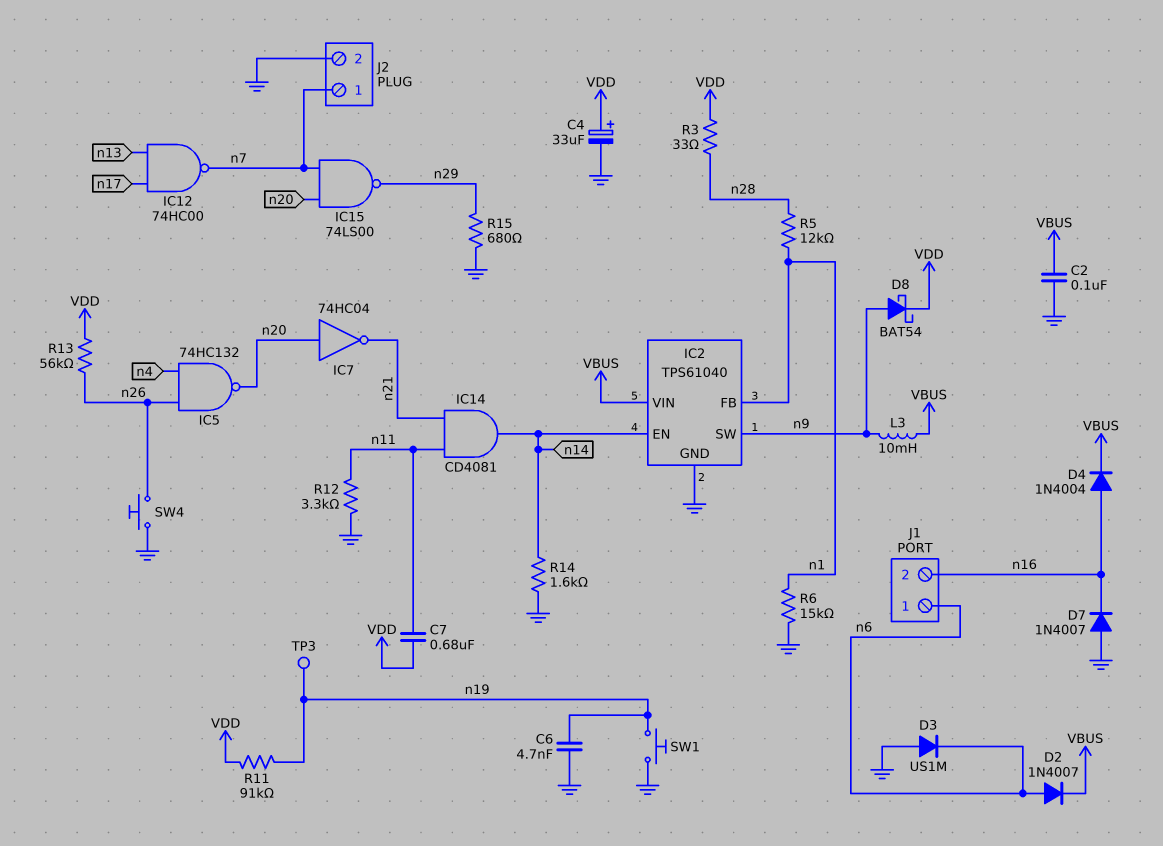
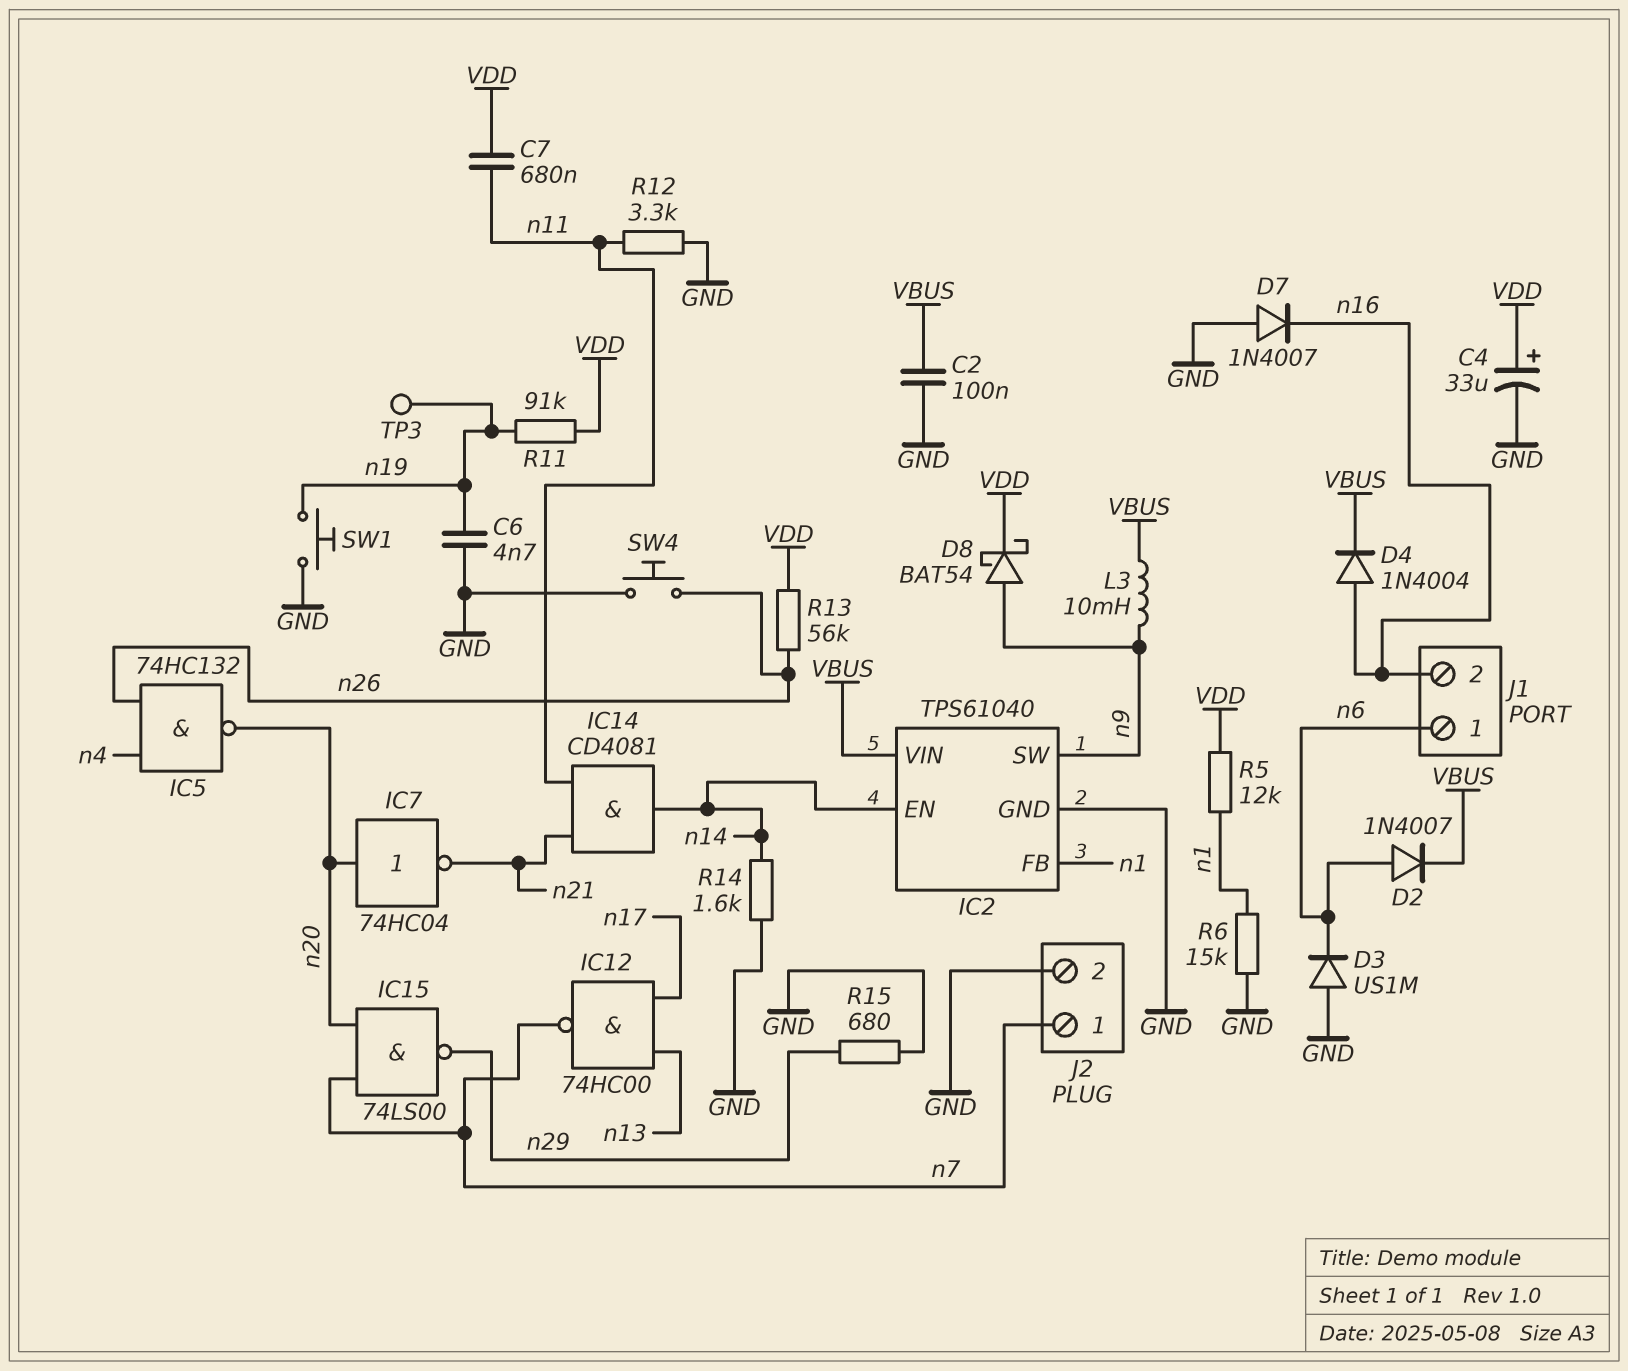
R3: 33 (VDD, n28) -> none
R5: 12k (n1, n28) -> 12k (VDD, n1)

